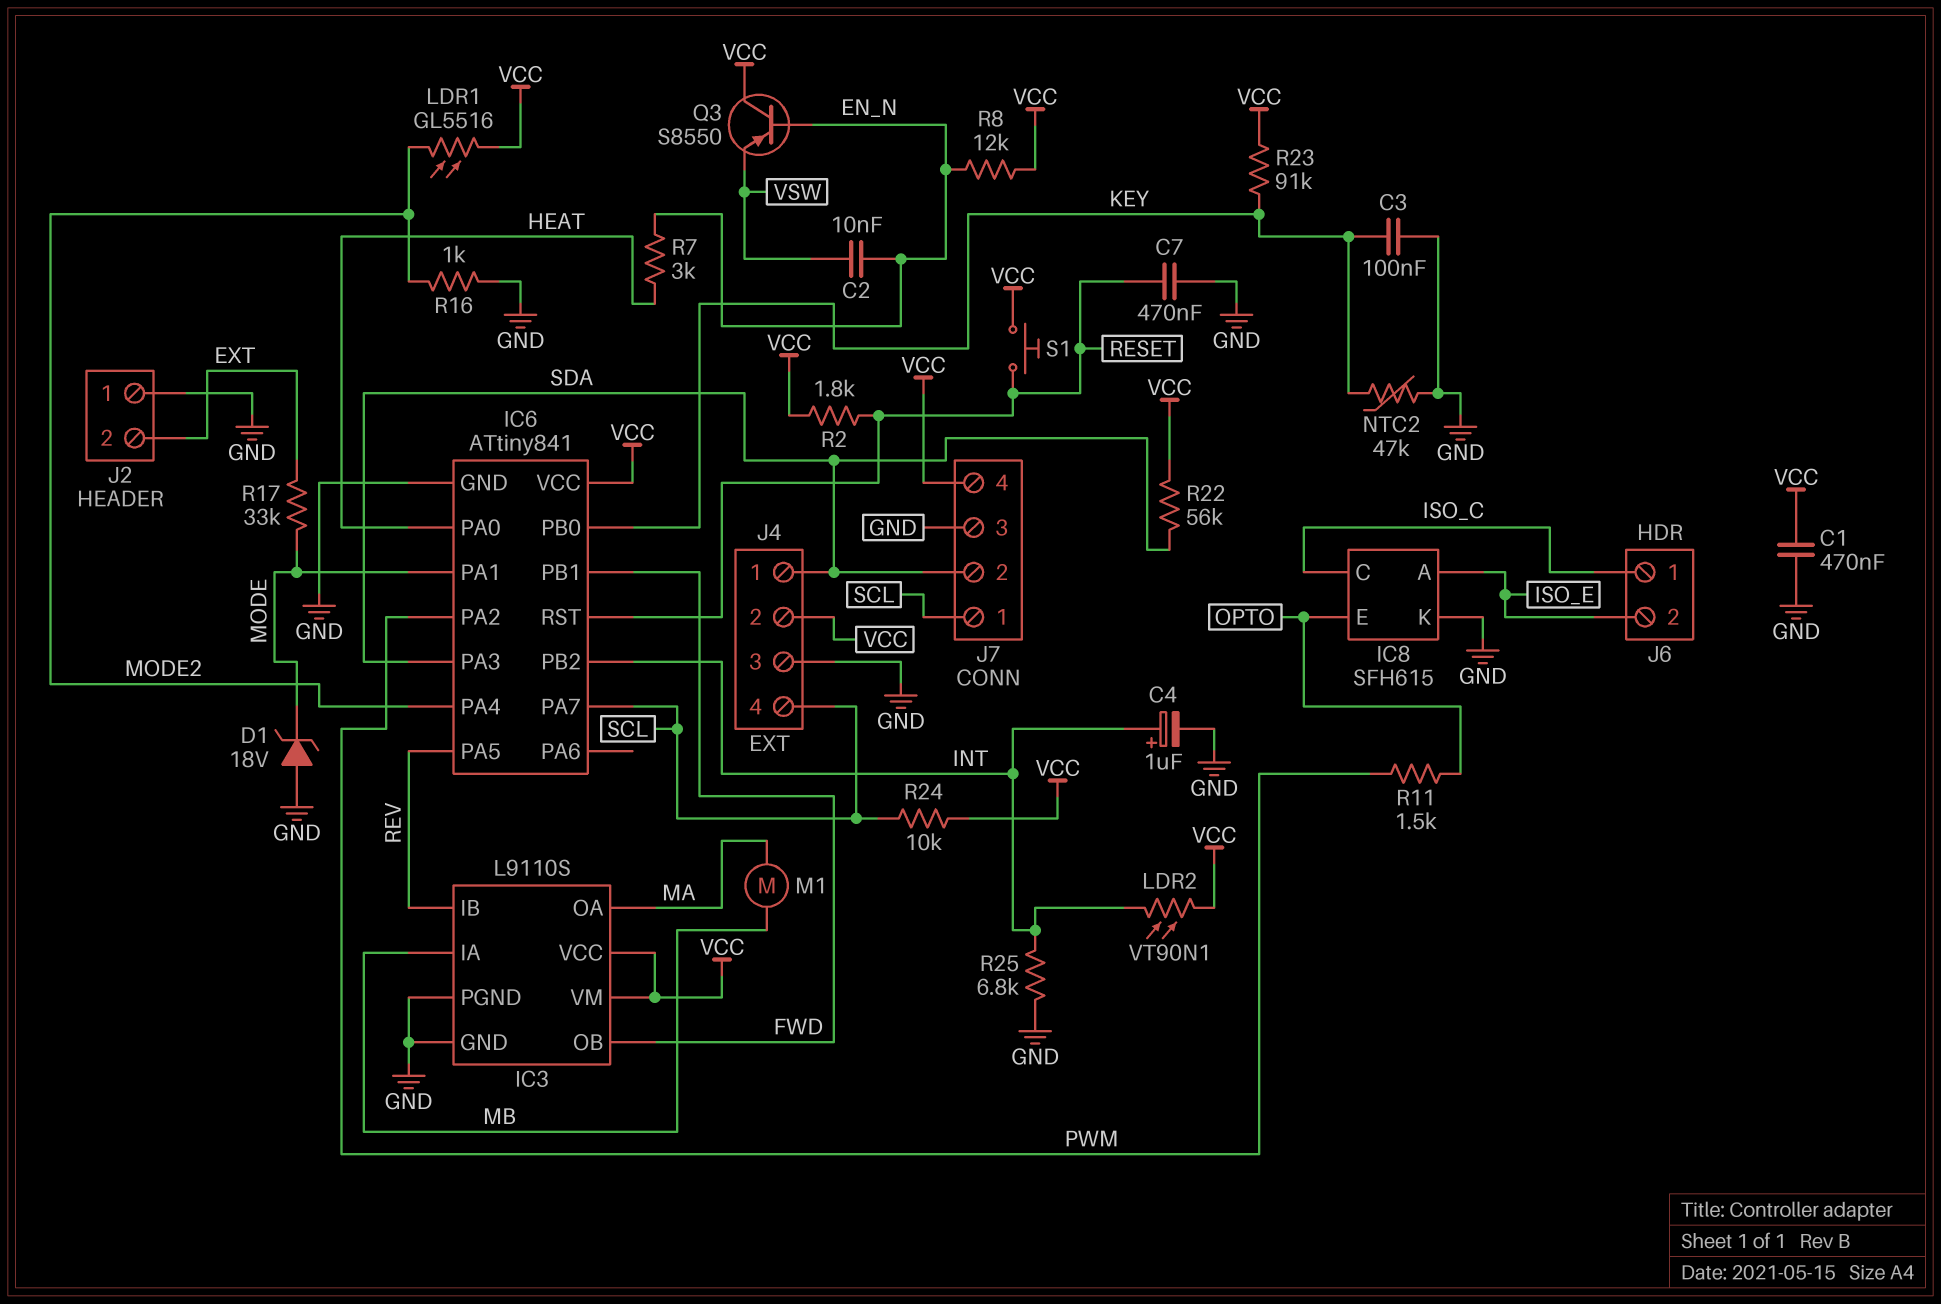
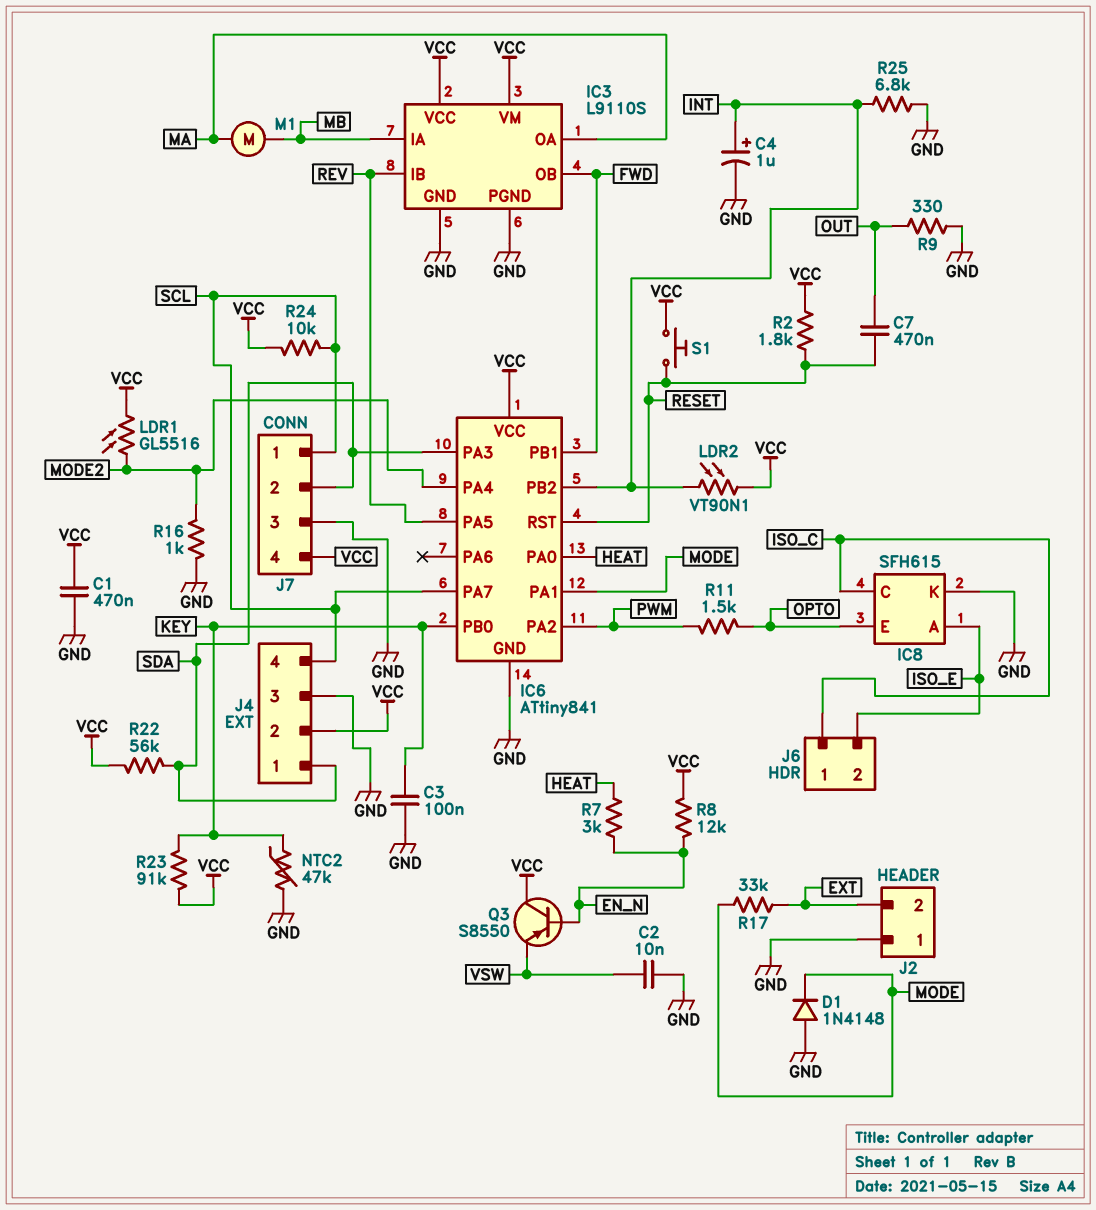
C2: 10nF (EN_N, VSW) -> 10nF (GND, VSW)
C7: 470nF (GND, RESET) -> 470nF (OUT, RESET)
D1: zener 18V (A GND, K MODE) -> diode 1N4148 (A GND, K MODE)
R9: none -> 330 (GND, OUT)

